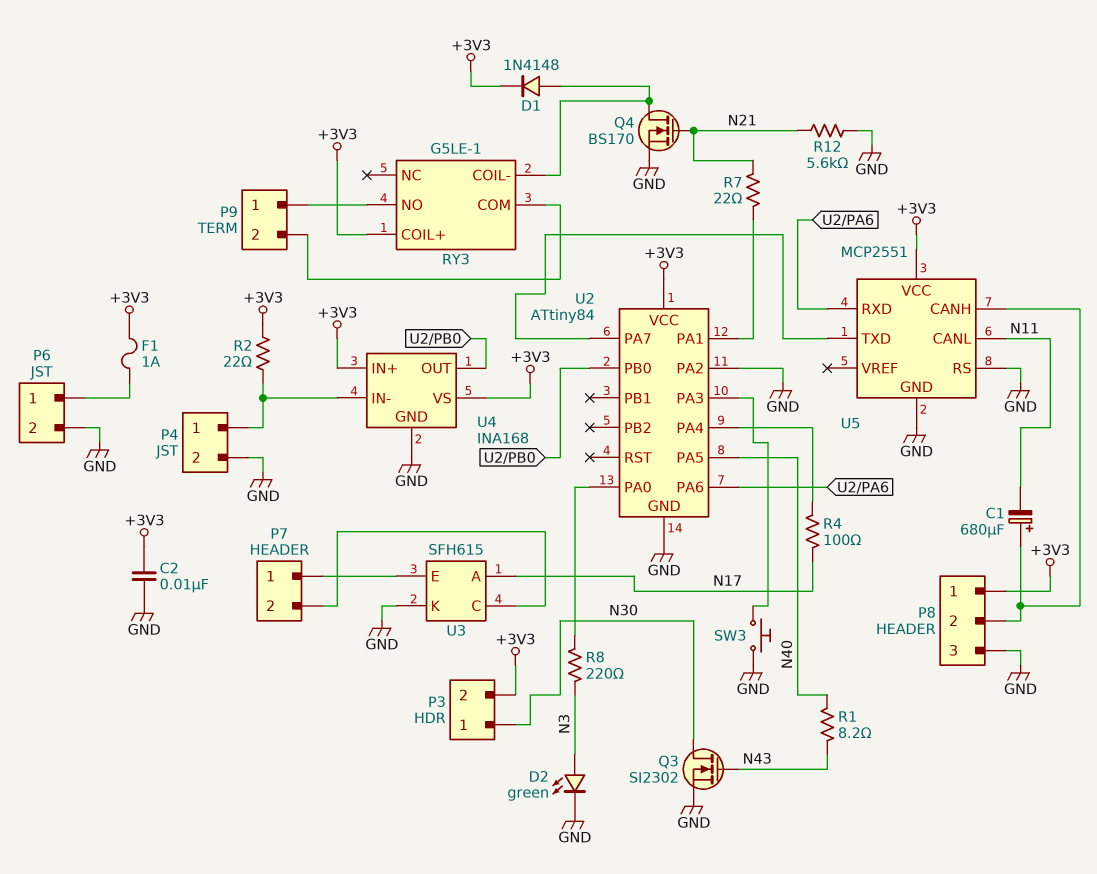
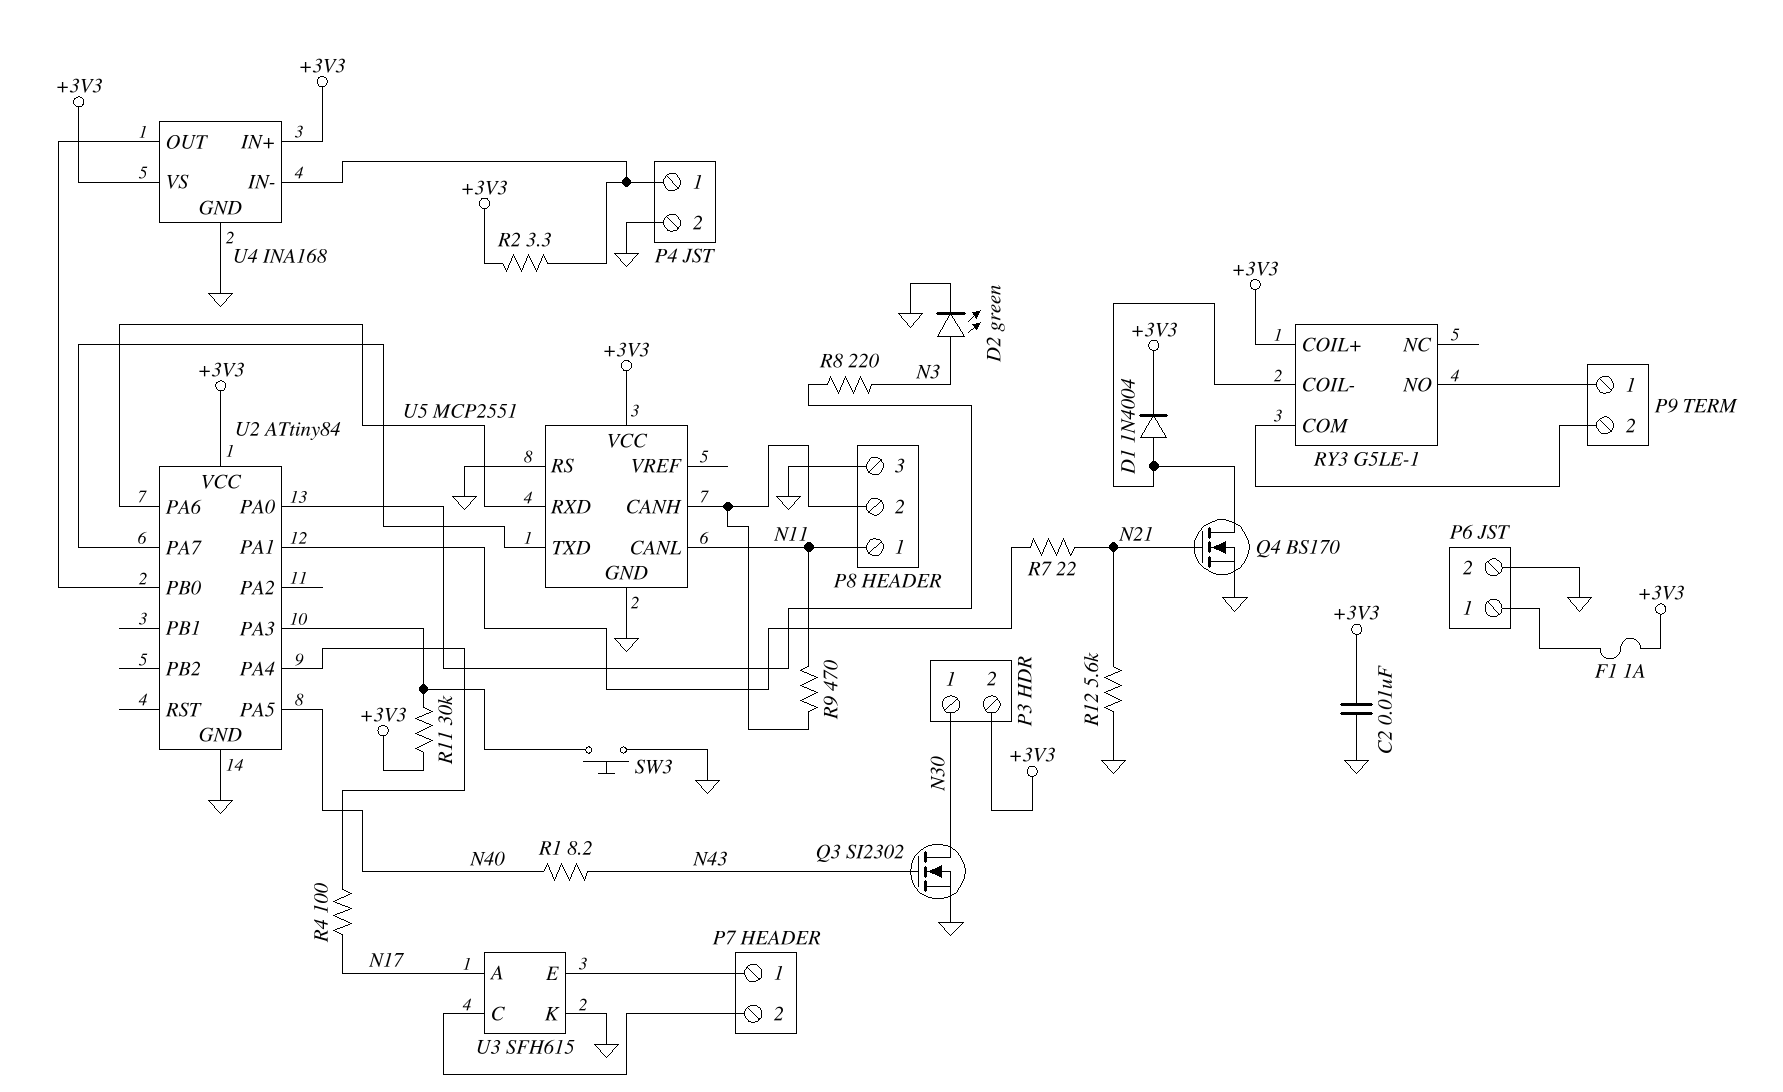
C1: 680uF (plus P8/2, minus N11) -> none
D1: diode 1N4148 (A RY3/COIL-, K +3V3) -> diode 1N4004 (A RY3/COIL-, K +3V3)
P8 pin 1: +3V3 -> N11
R2: 22 (+3V3, P4/1) -> 3.3 (+3V3, P4/1)
R9: none -> 470 (N11, P8/2)
R11: none -> 30k (+3V3, U2/PA3)
U2 pin PA2: GND -> none

